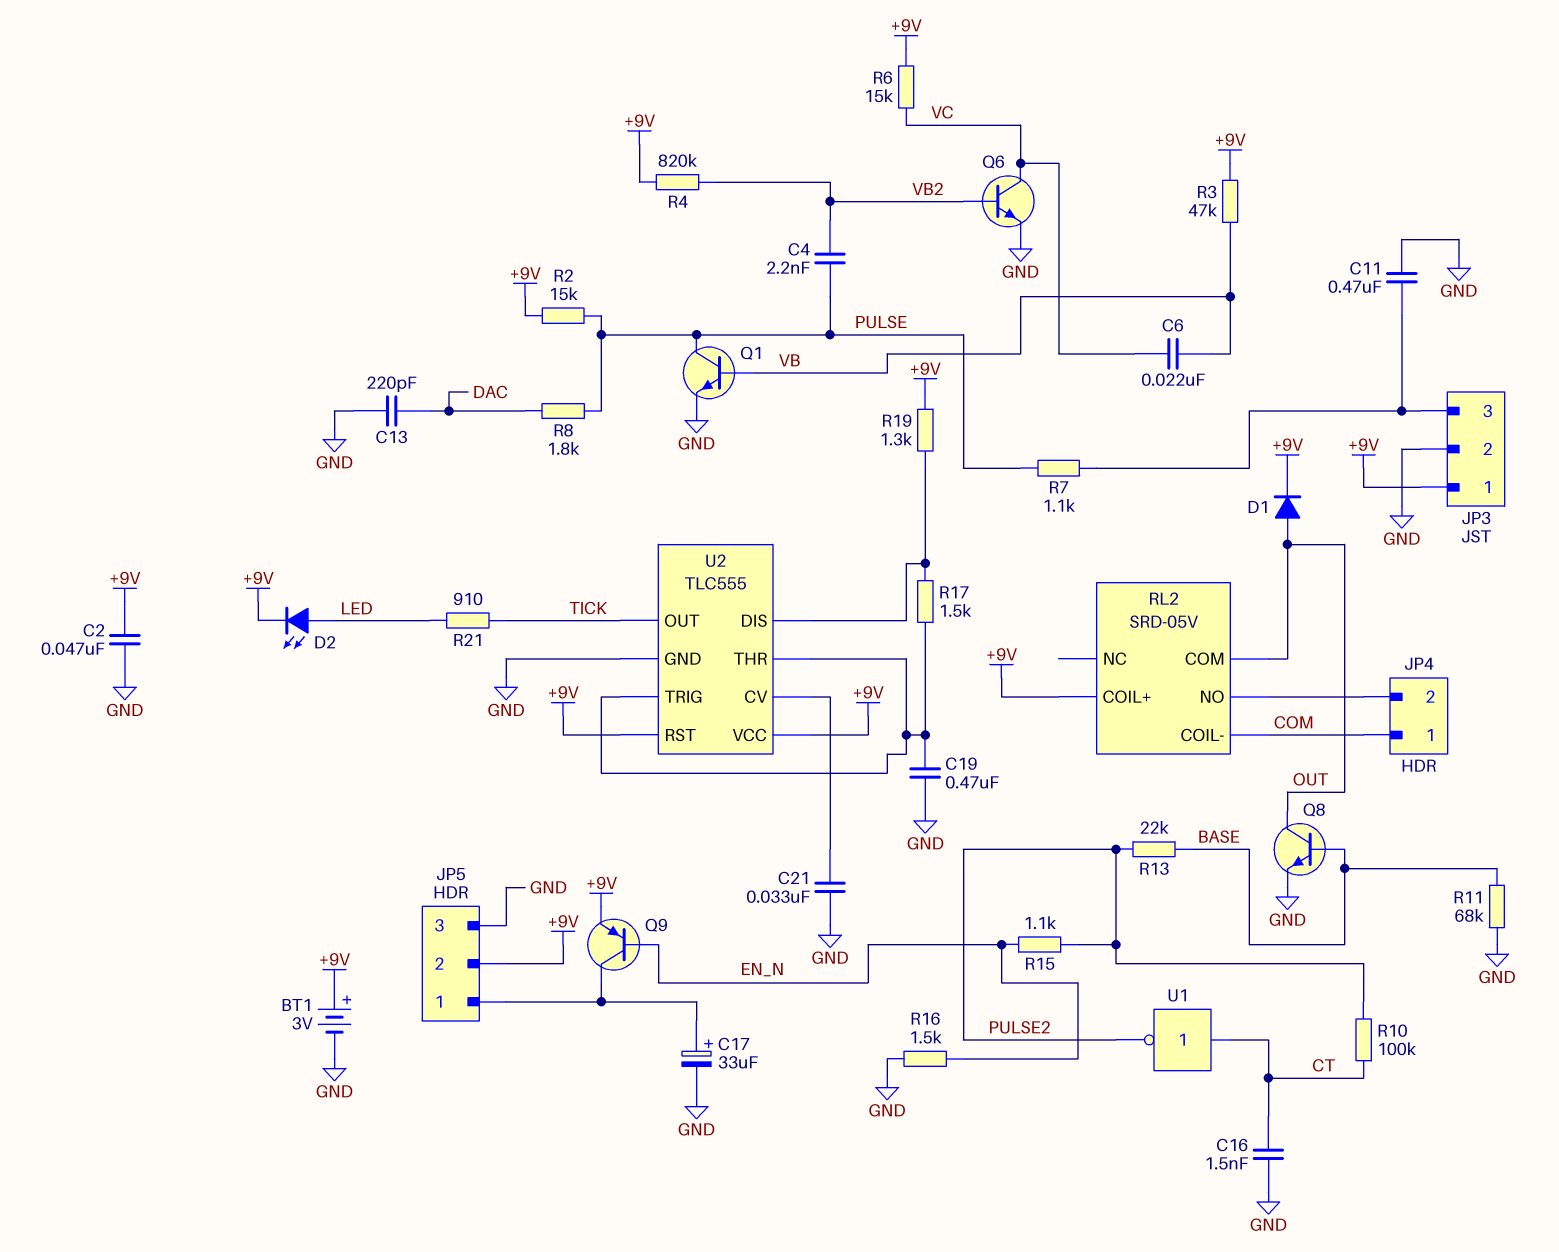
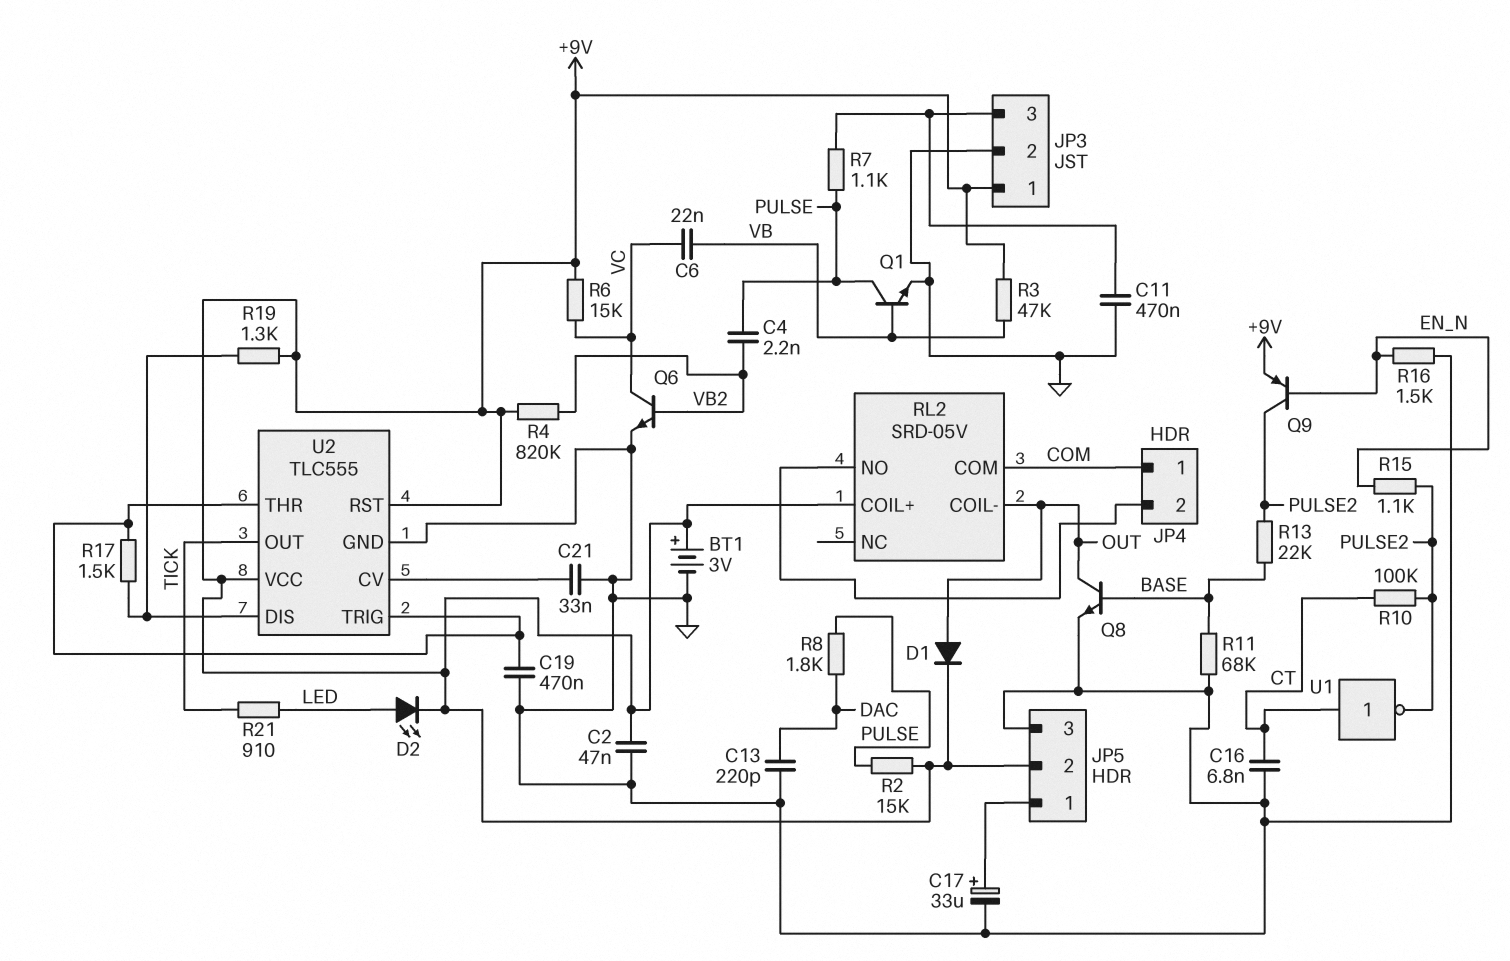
C16: 1.5nF (CT, GND) -> 6.8nF (CT, GND)
Q9: PNP (B EN_N, C JP5/1, E +9V) -> PNP (B EN_N, C PULSE2, E +9V)
RL2 pin COIL-: COM -> OUT
RL2 pin COM: OUT -> COM

